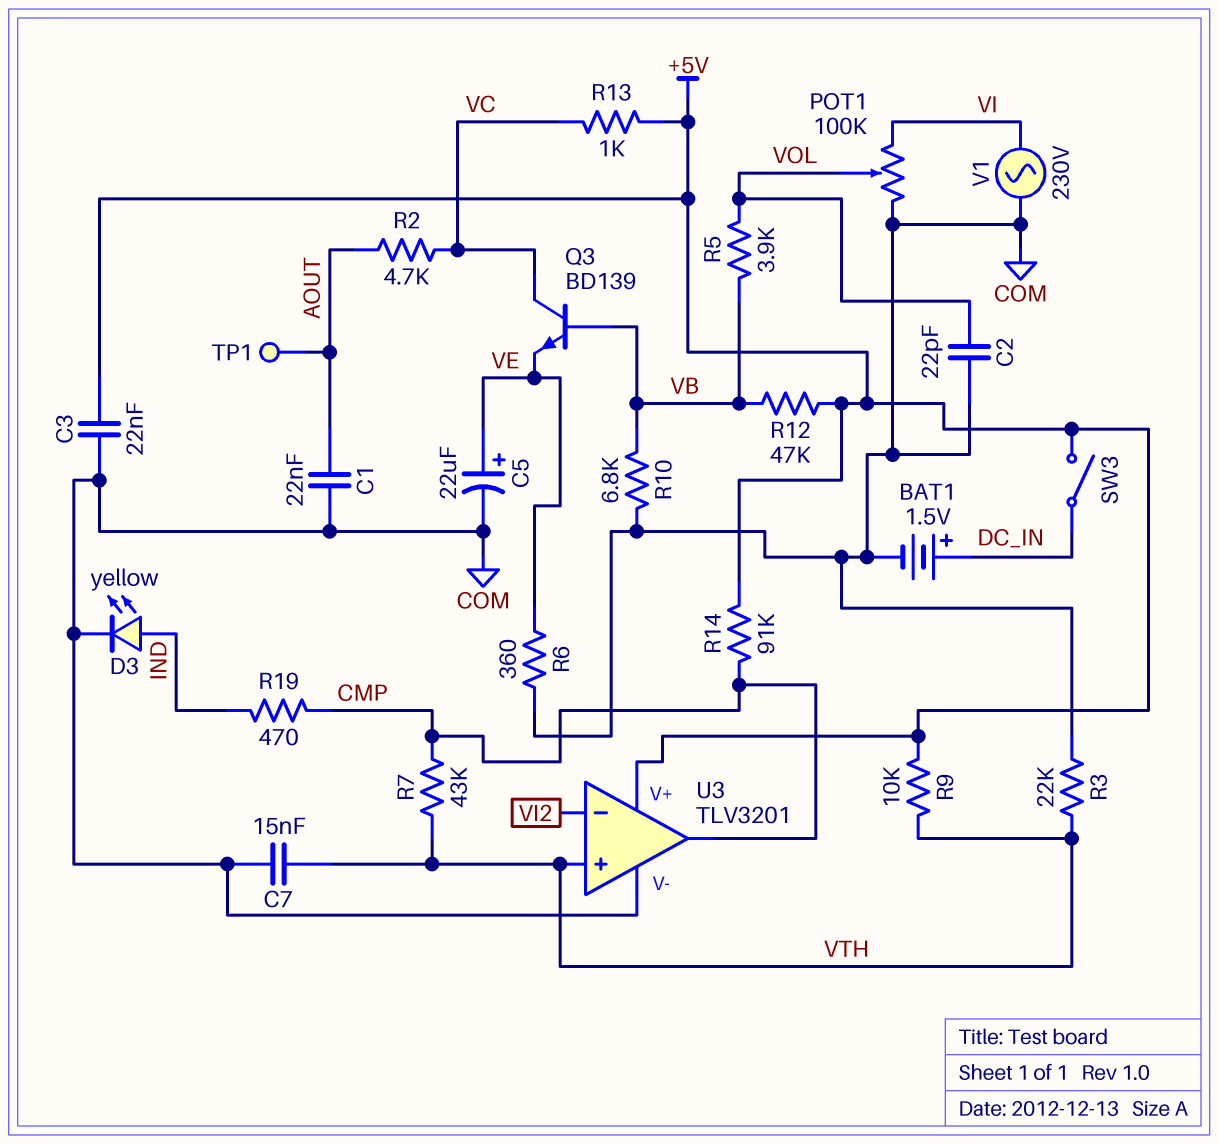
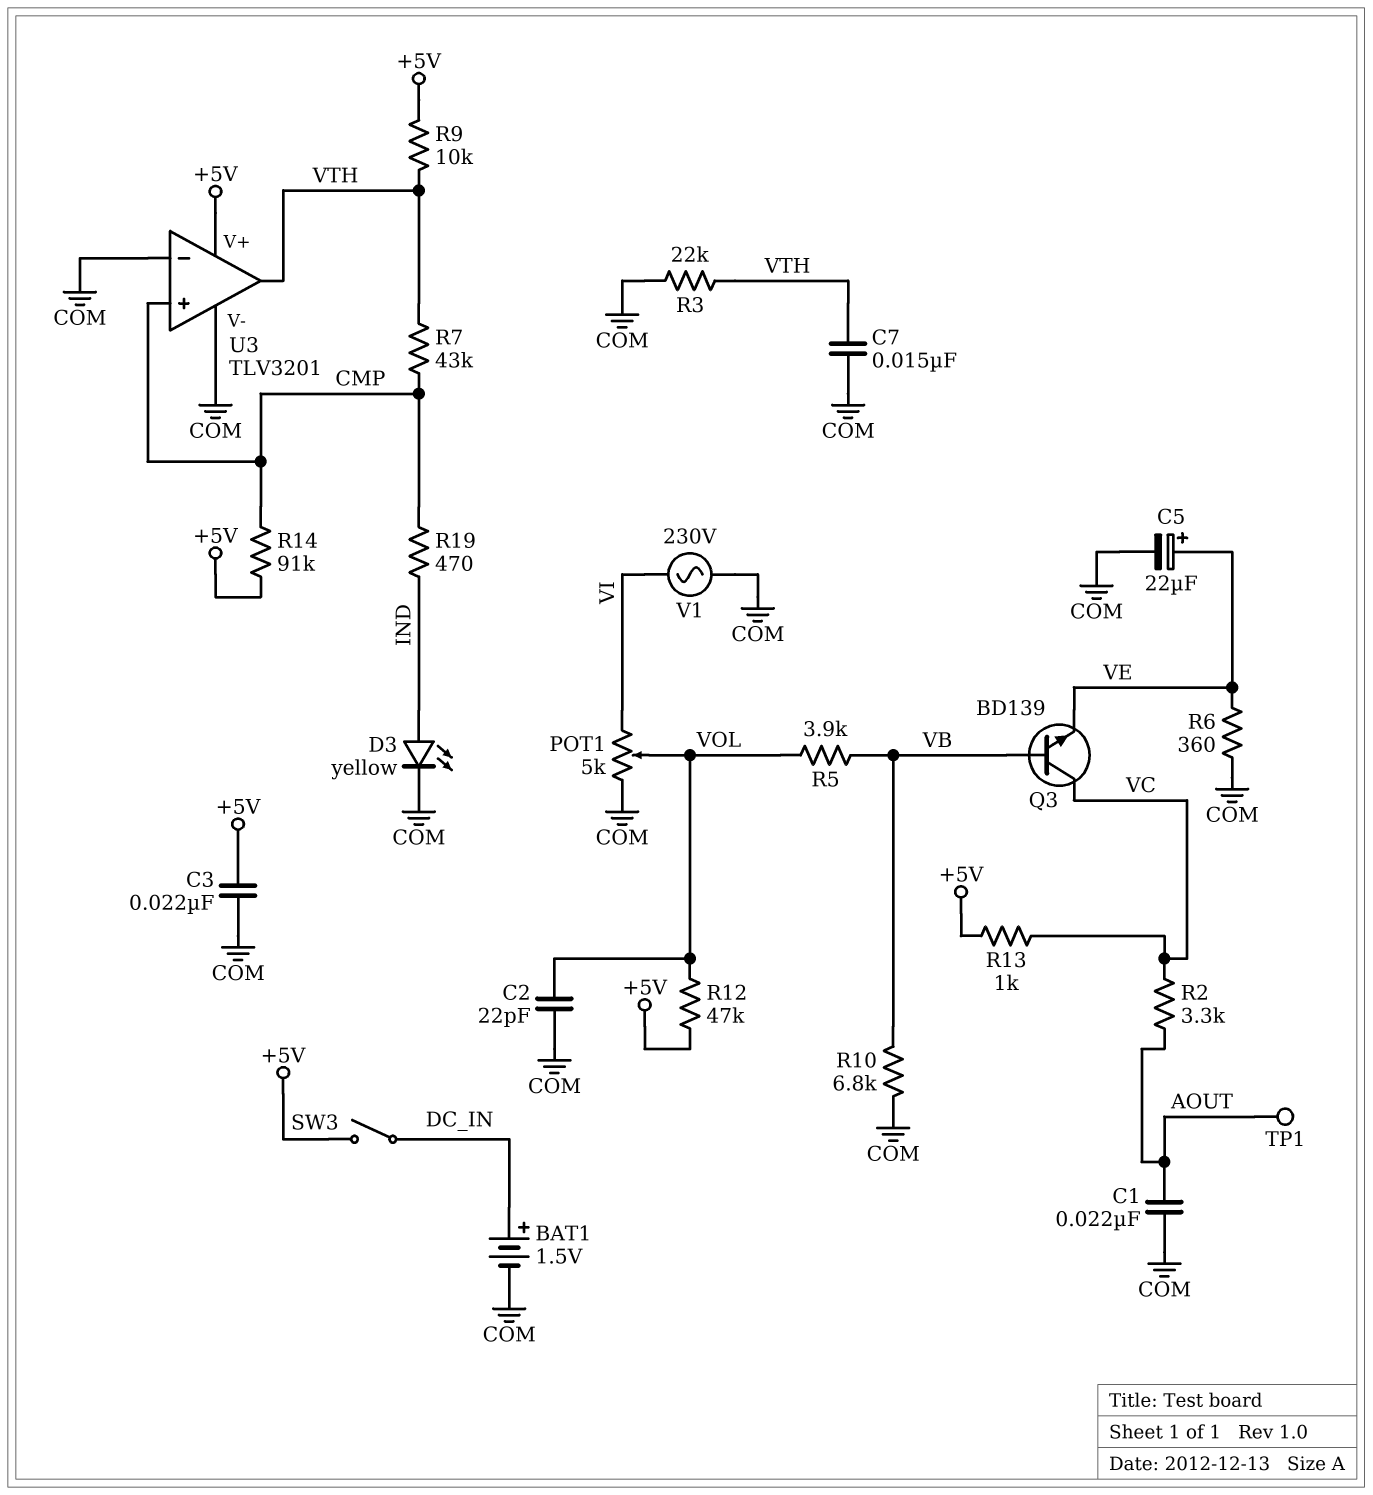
POT1: 100k (COM, VI, wiper VOL) -> 5k (COM, VI, wiper VOL)
R2: 4.7k (AOUT, VC) -> 3.3k (AOUT, VC)
R12: 47k (+5V, VB) -> 47k (+5V, VOL)
U3 pin in+: VTH -> CMP
U3 pin in-: VI2 -> COM
U3 pin out: CMP -> VTH

